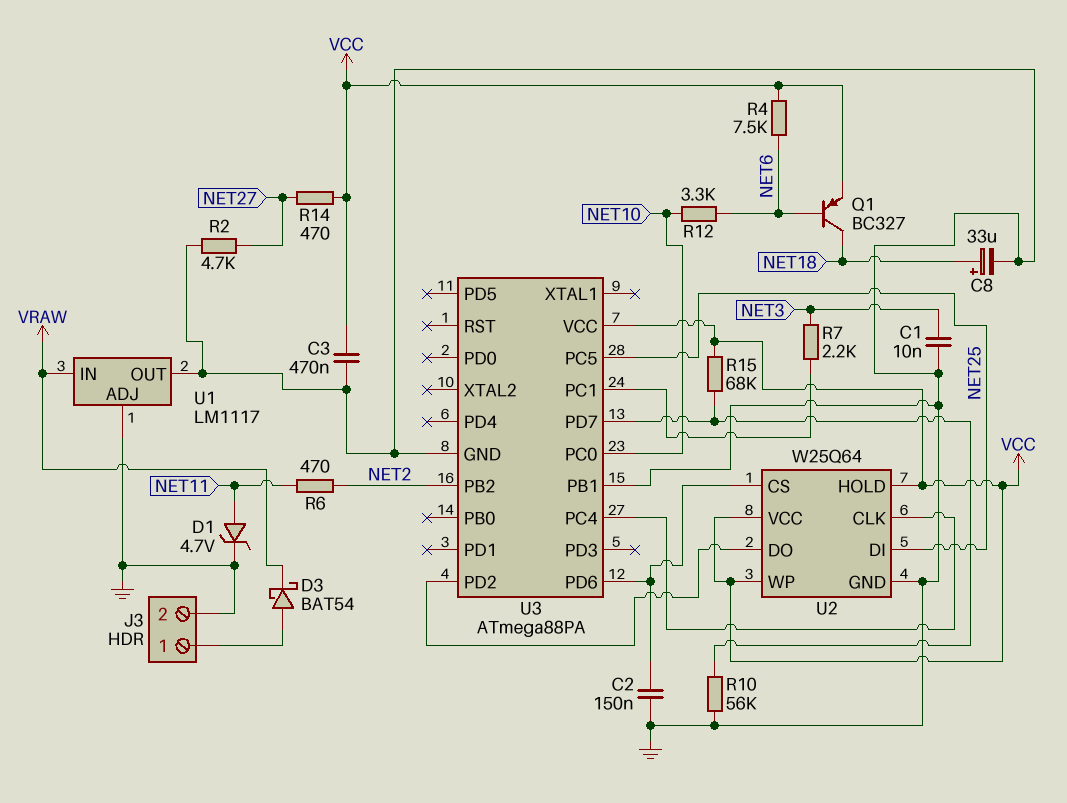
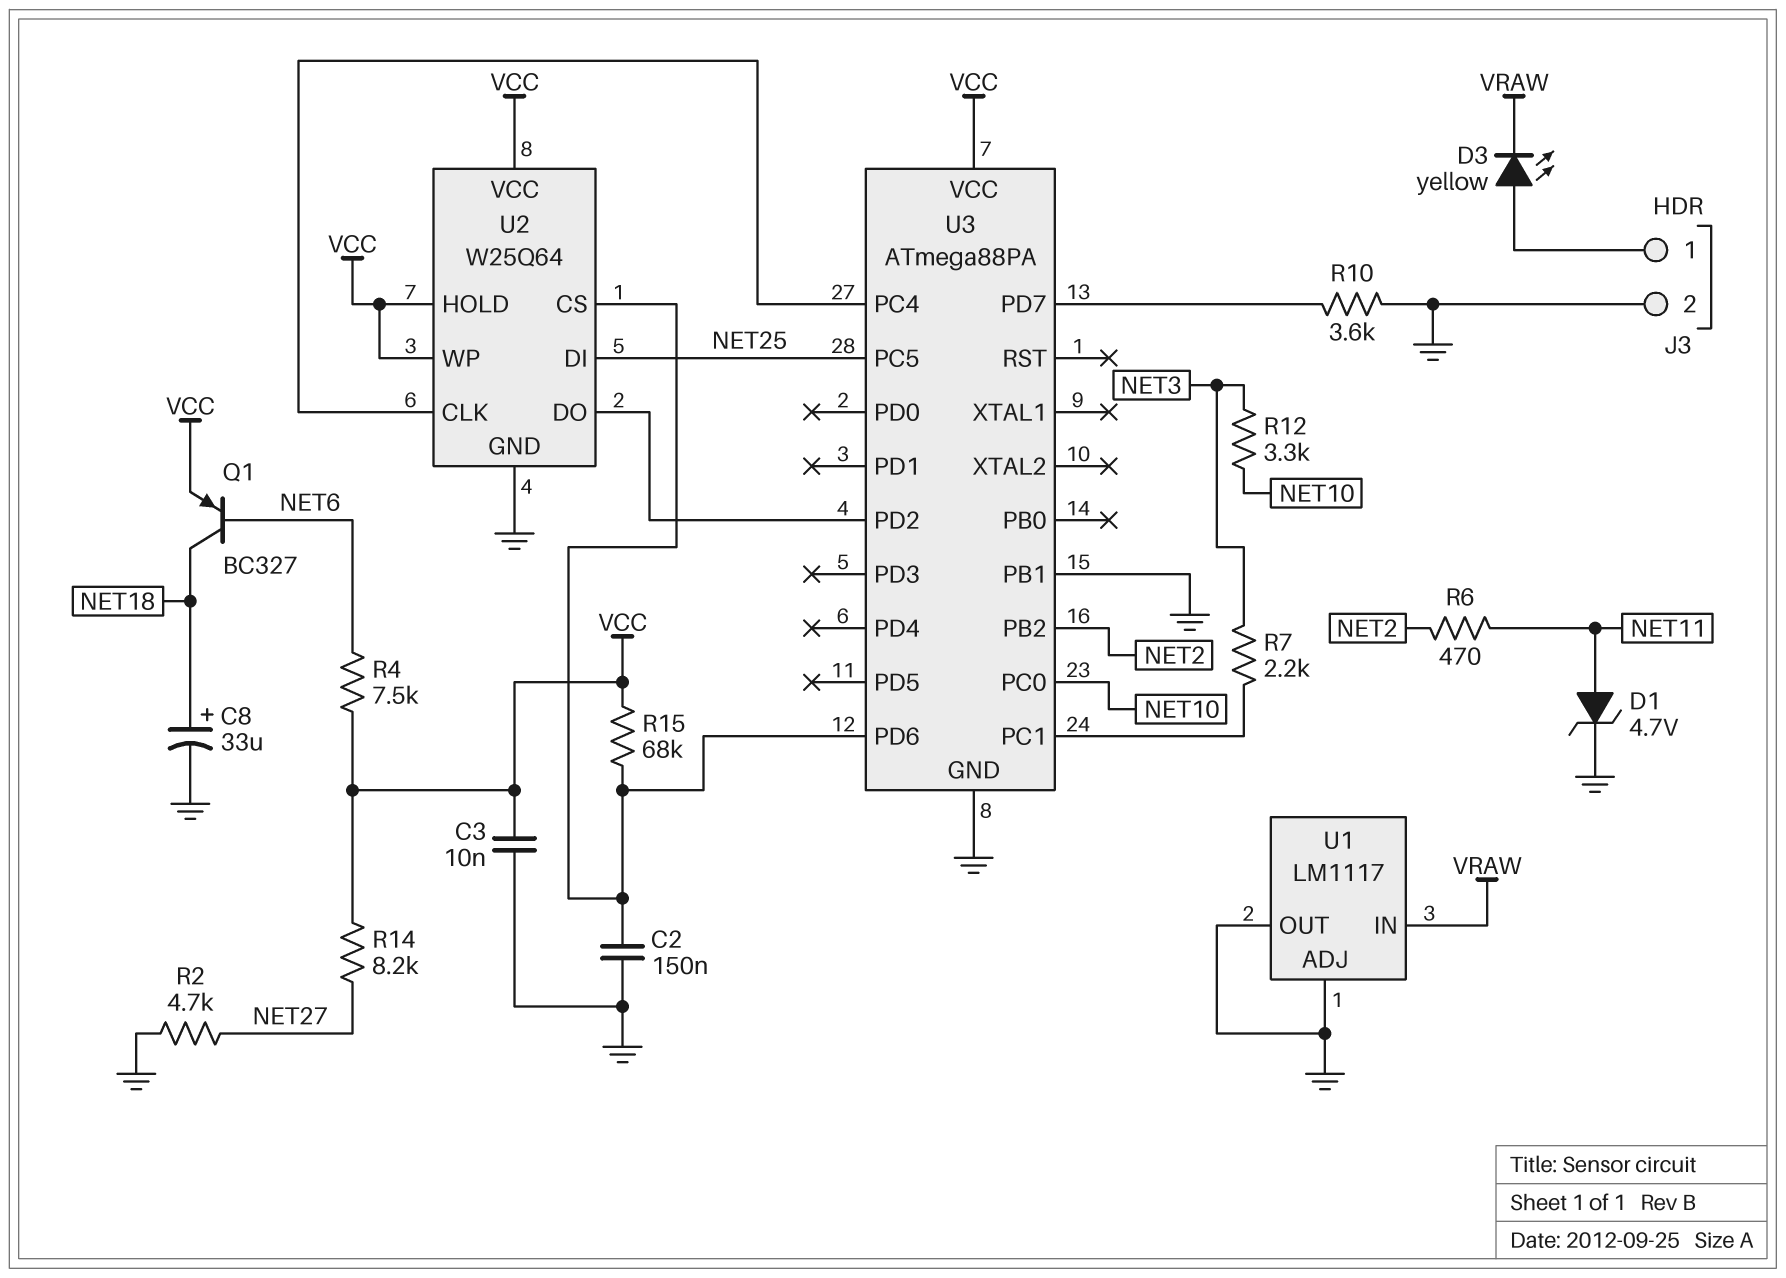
C1: 10nF (GND, NET3) -> none
C3: 470nF (GND, VCC) -> 10nF (GND, VCC)
D3: schottky BAT54 (A J3/1, K VRAW) -> LED yellow (A J3/1, K VRAW)
R10: 56k (GND, U3/PD7) -> 3.6k (GND, U3/PD7)
R12: 3.3k (NET6, NET10) -> 3.3k (NET3, NET10)
R14: 470 (NET27, VCC) -> 8.2k (NET27, VCC)
R15: 68k (U3/PD7, VCC) -> 68k (U2/CS, VCC)

